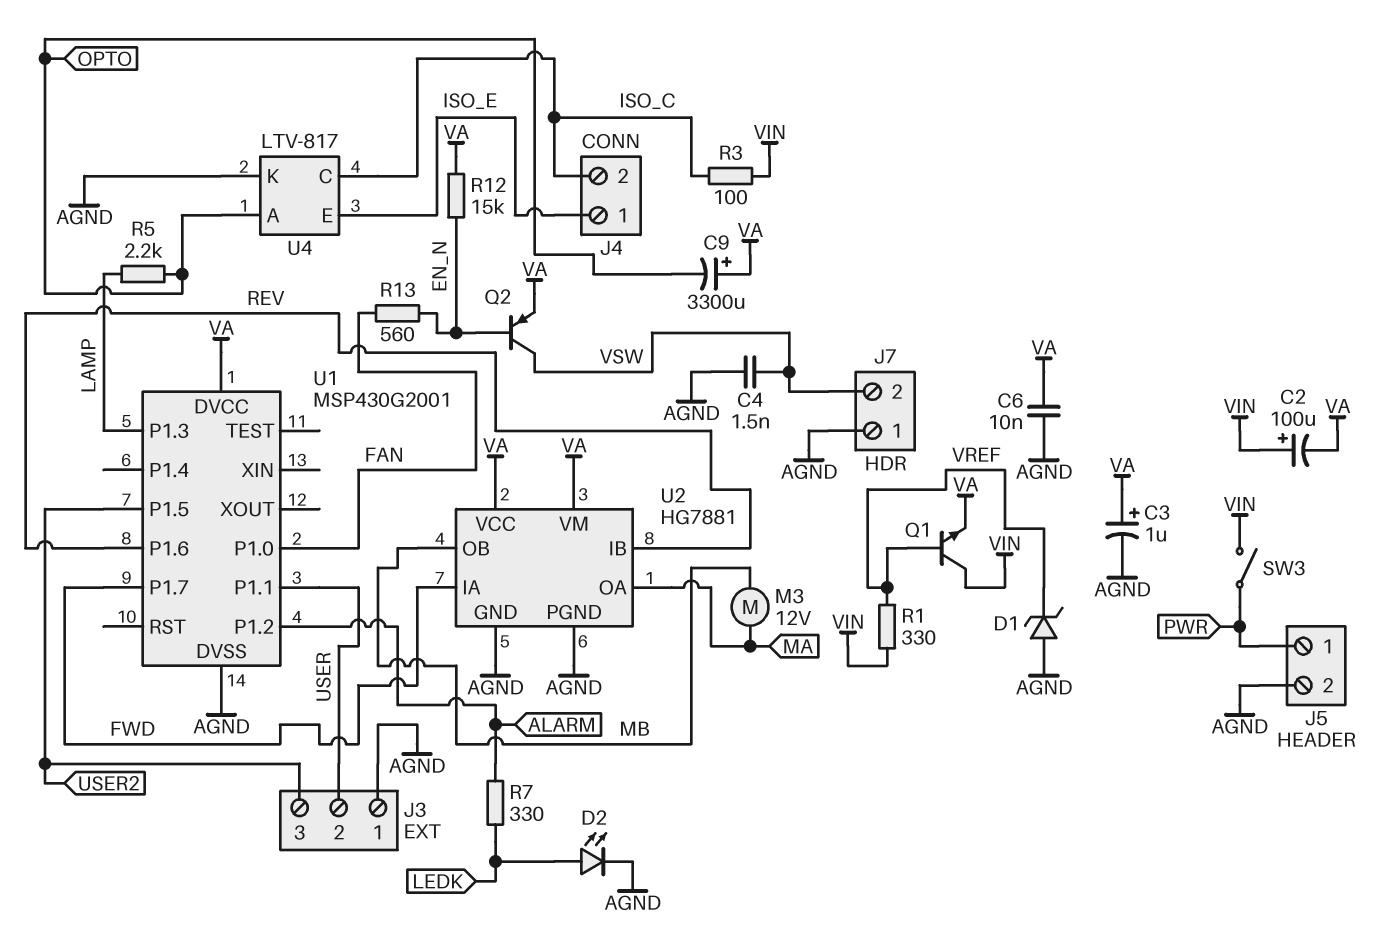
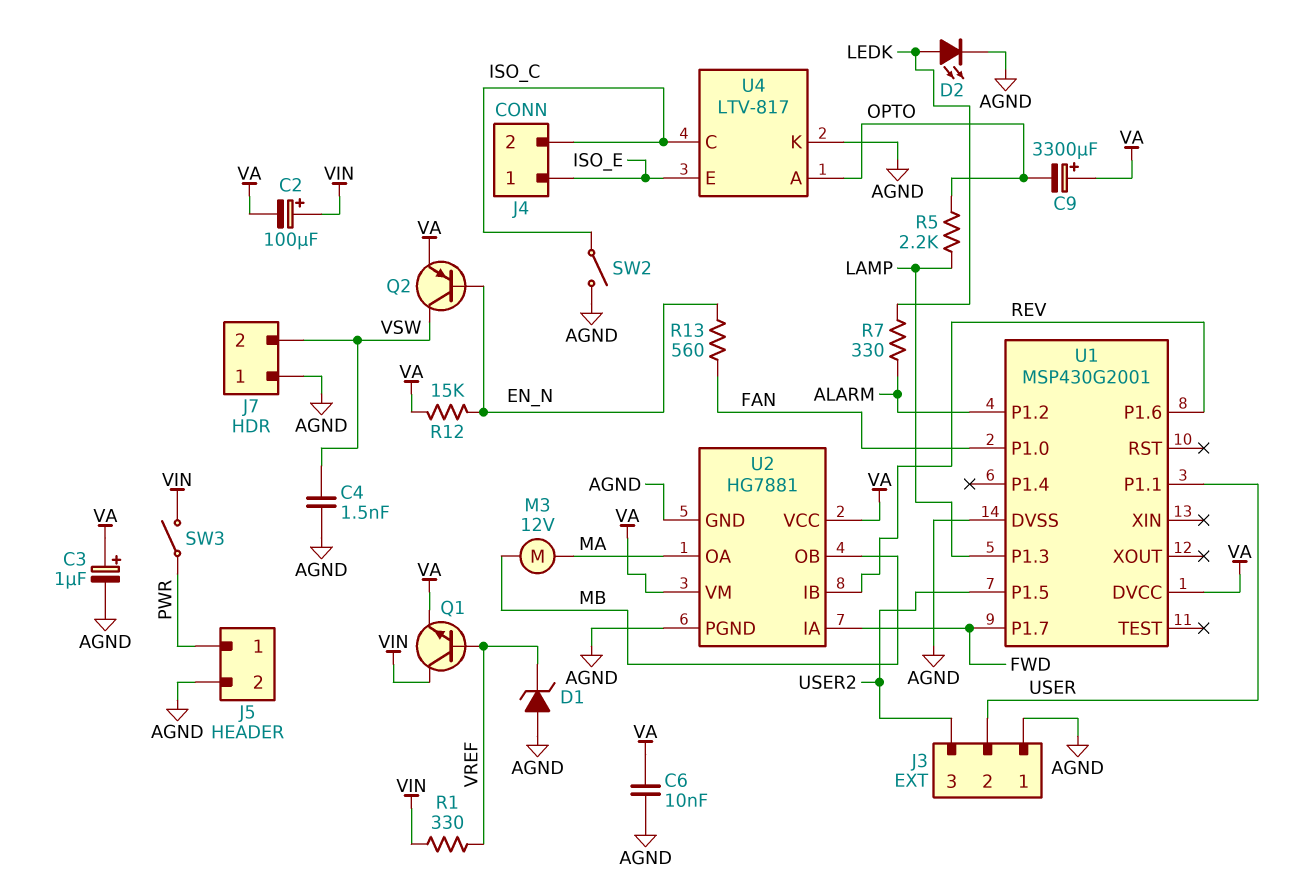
R3: 100 (ISO_C, VIN) -> none
SW2: none -> switch (AGND, ISO_C)

